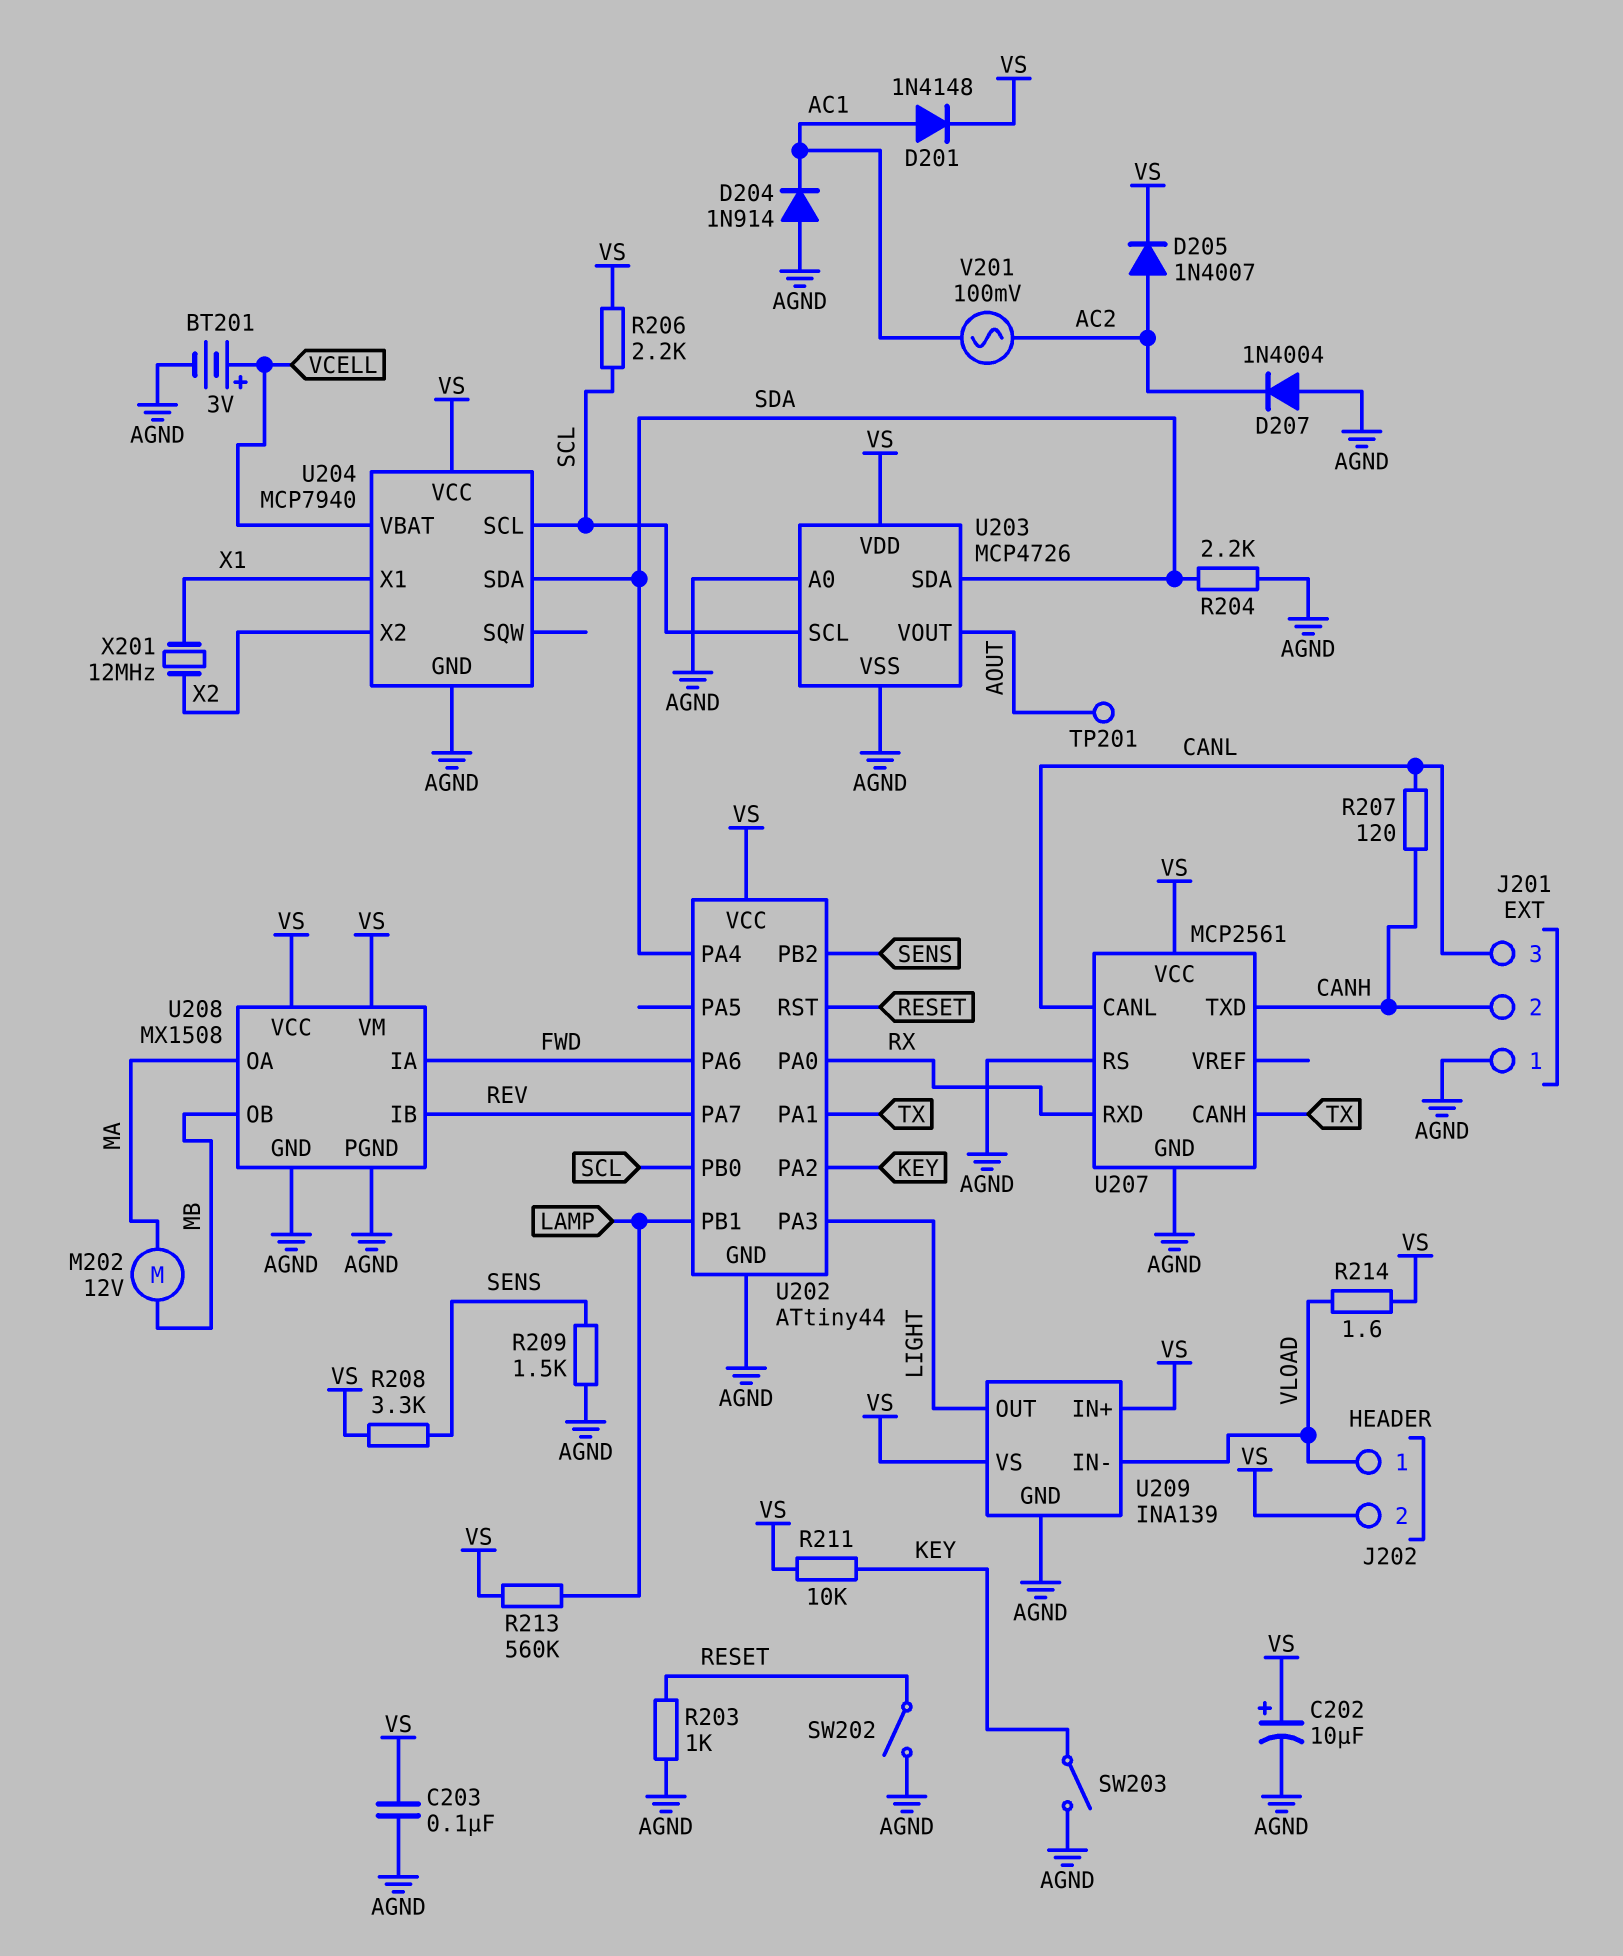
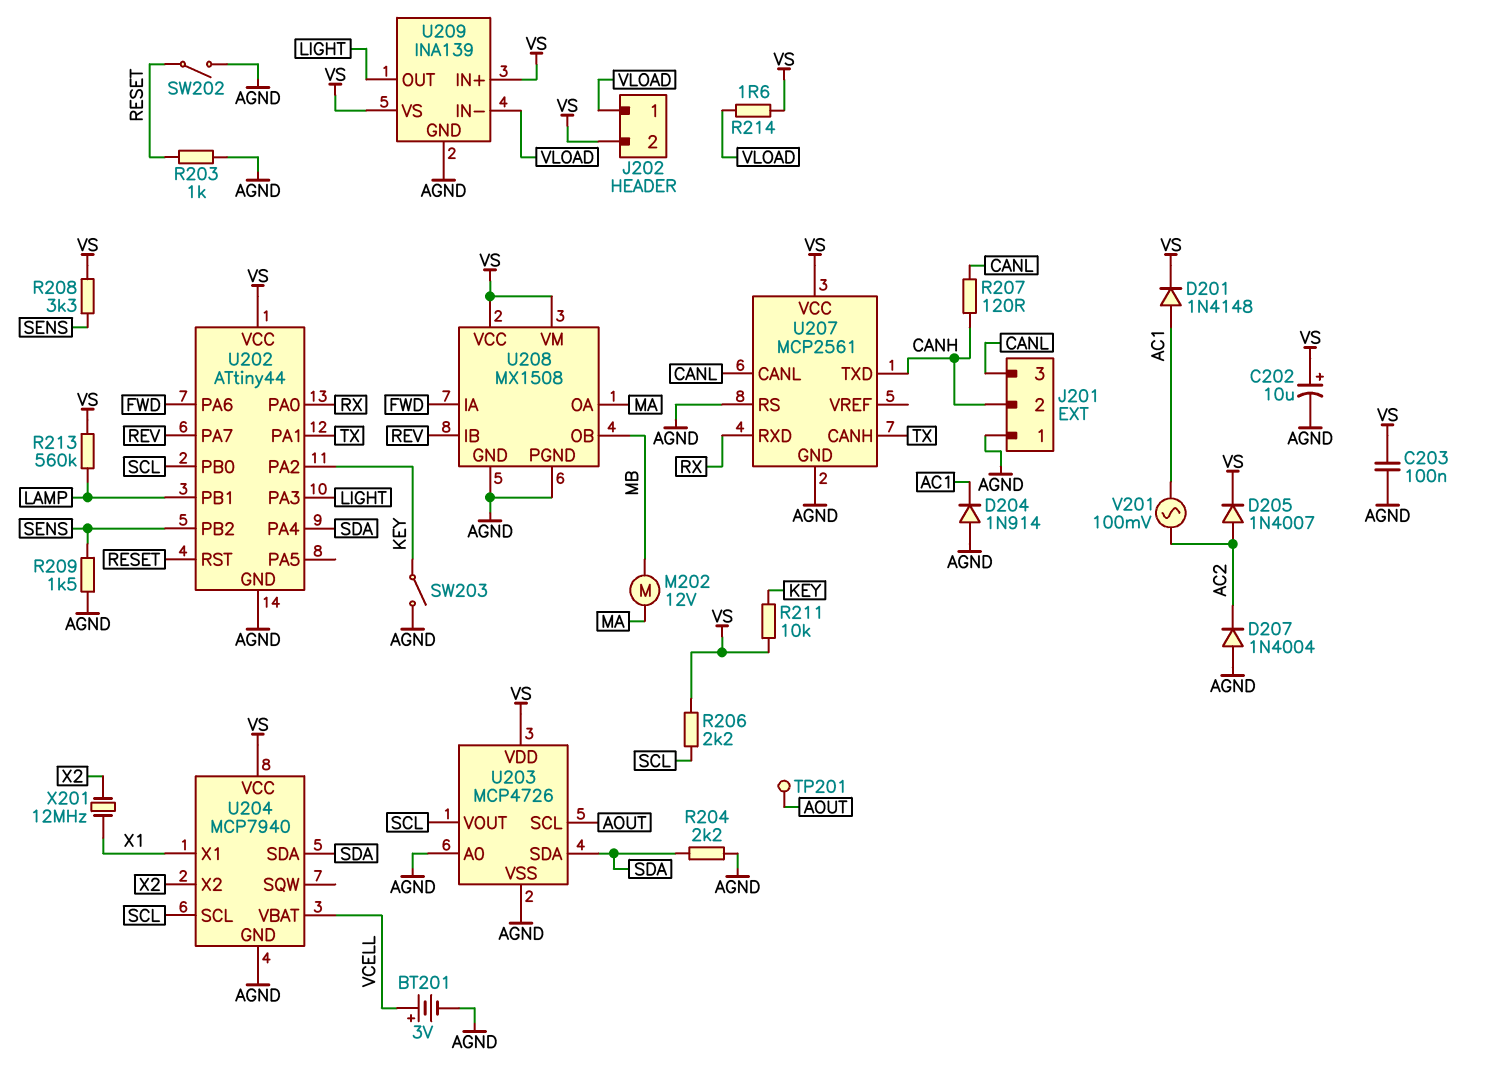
U203 pin SCL: SCL -> AOUT
U203 pin VOUT: AOUT -> SCL

